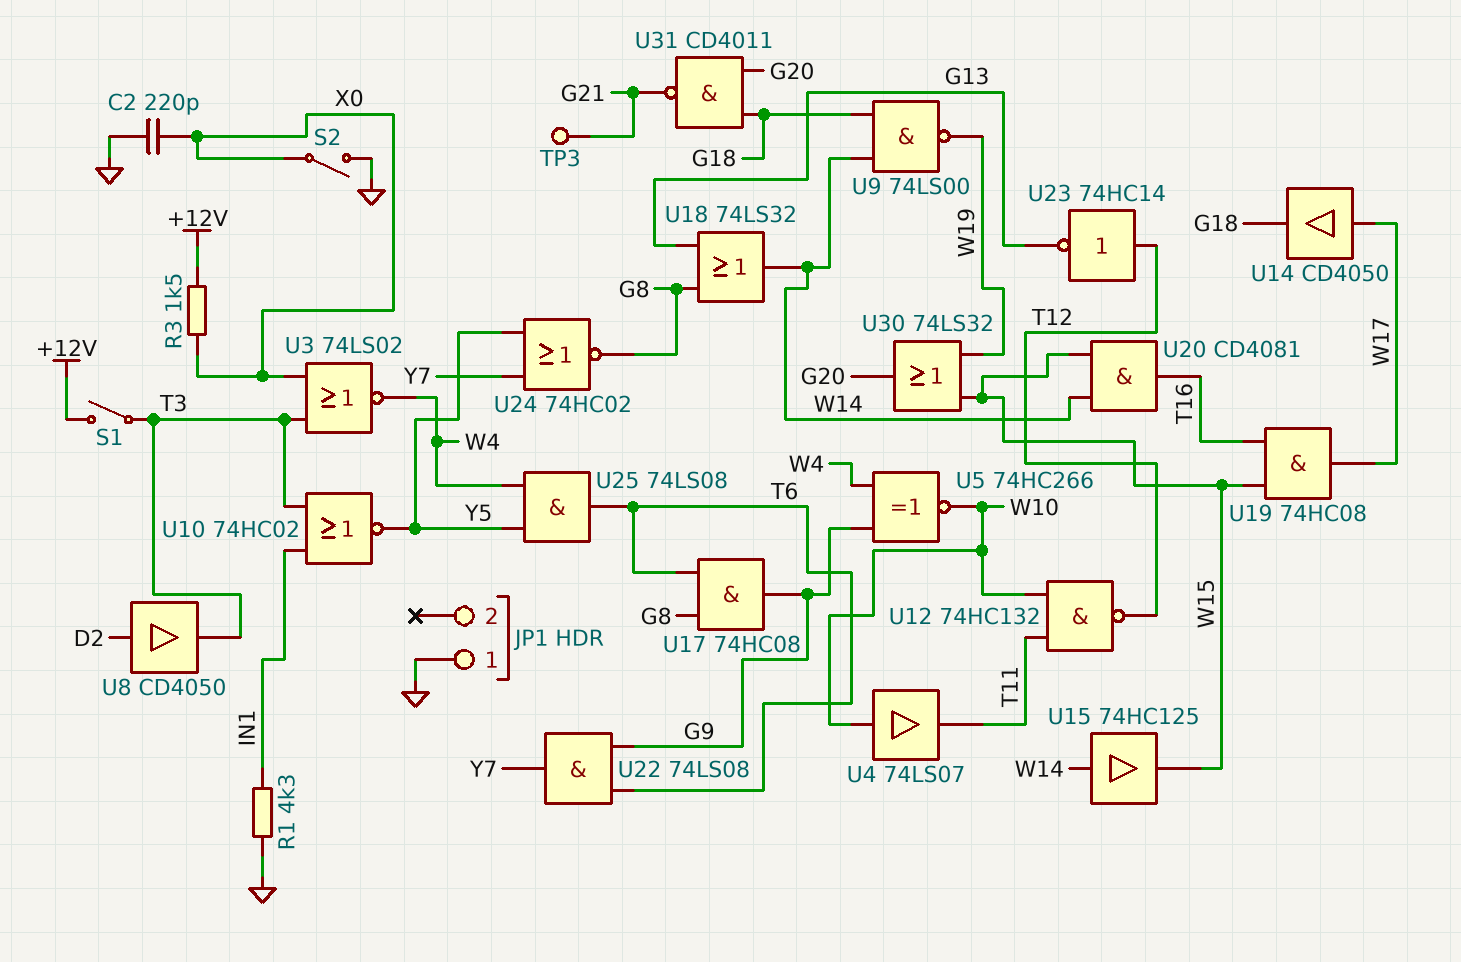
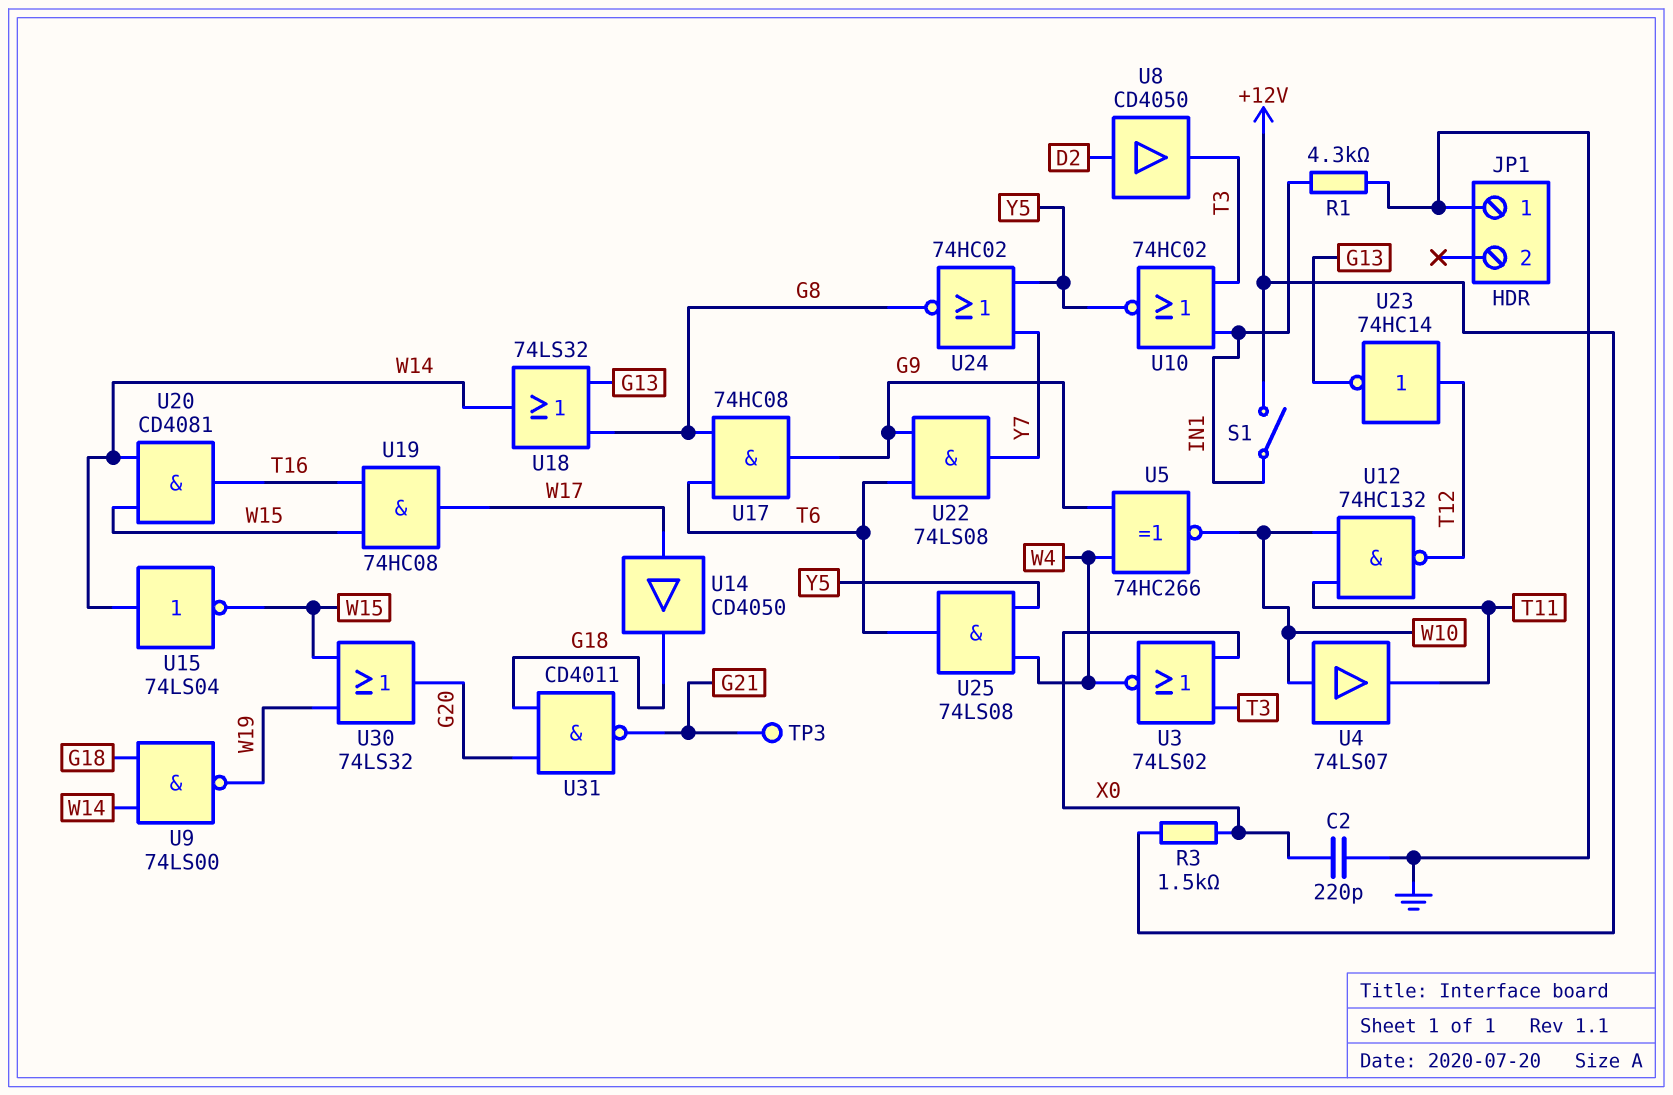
S1: switch (+12V, T3) -> switch (+12V, IN1)
S2: switch (GND, X0) -> none
U15: buffer 74HC125 (in W14, out W15) -> NOT 74LS04 (in W14, out W15)

